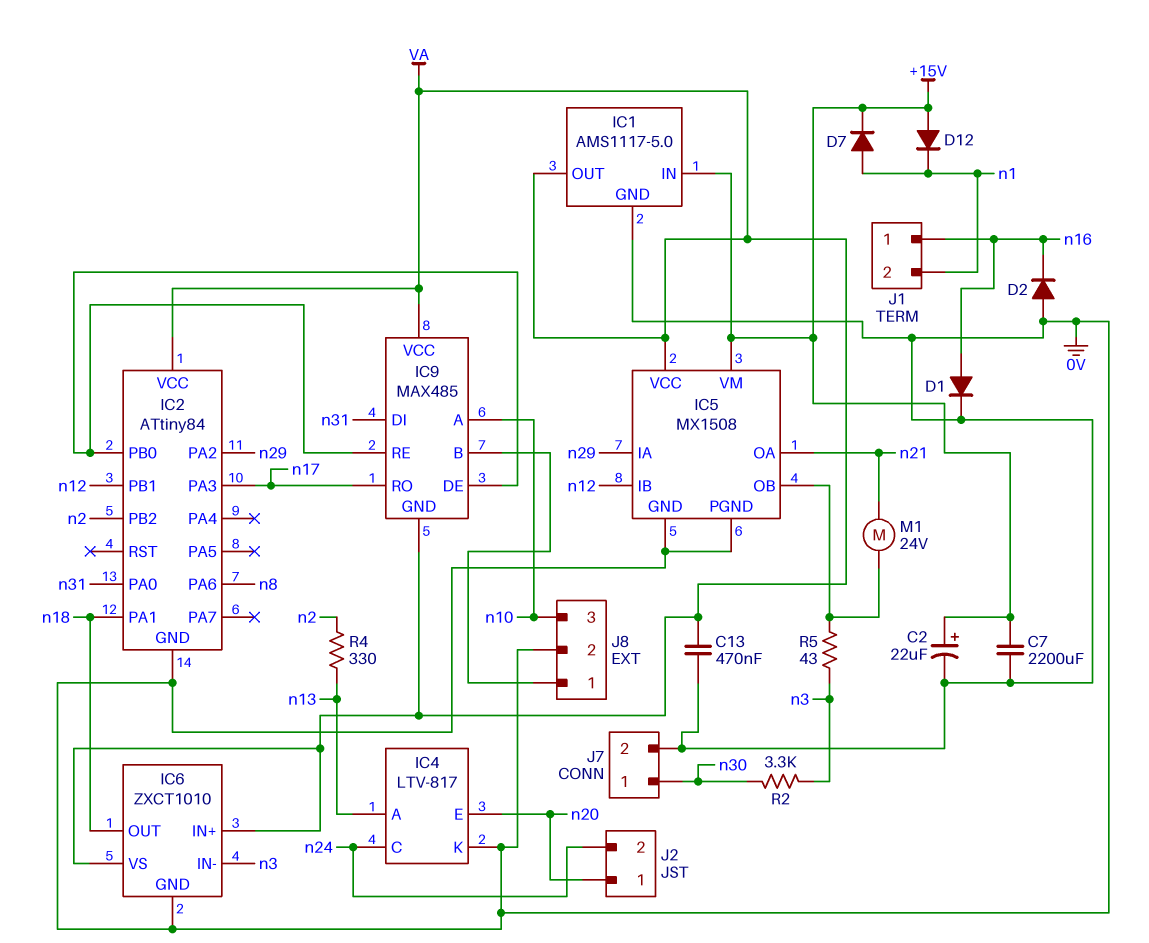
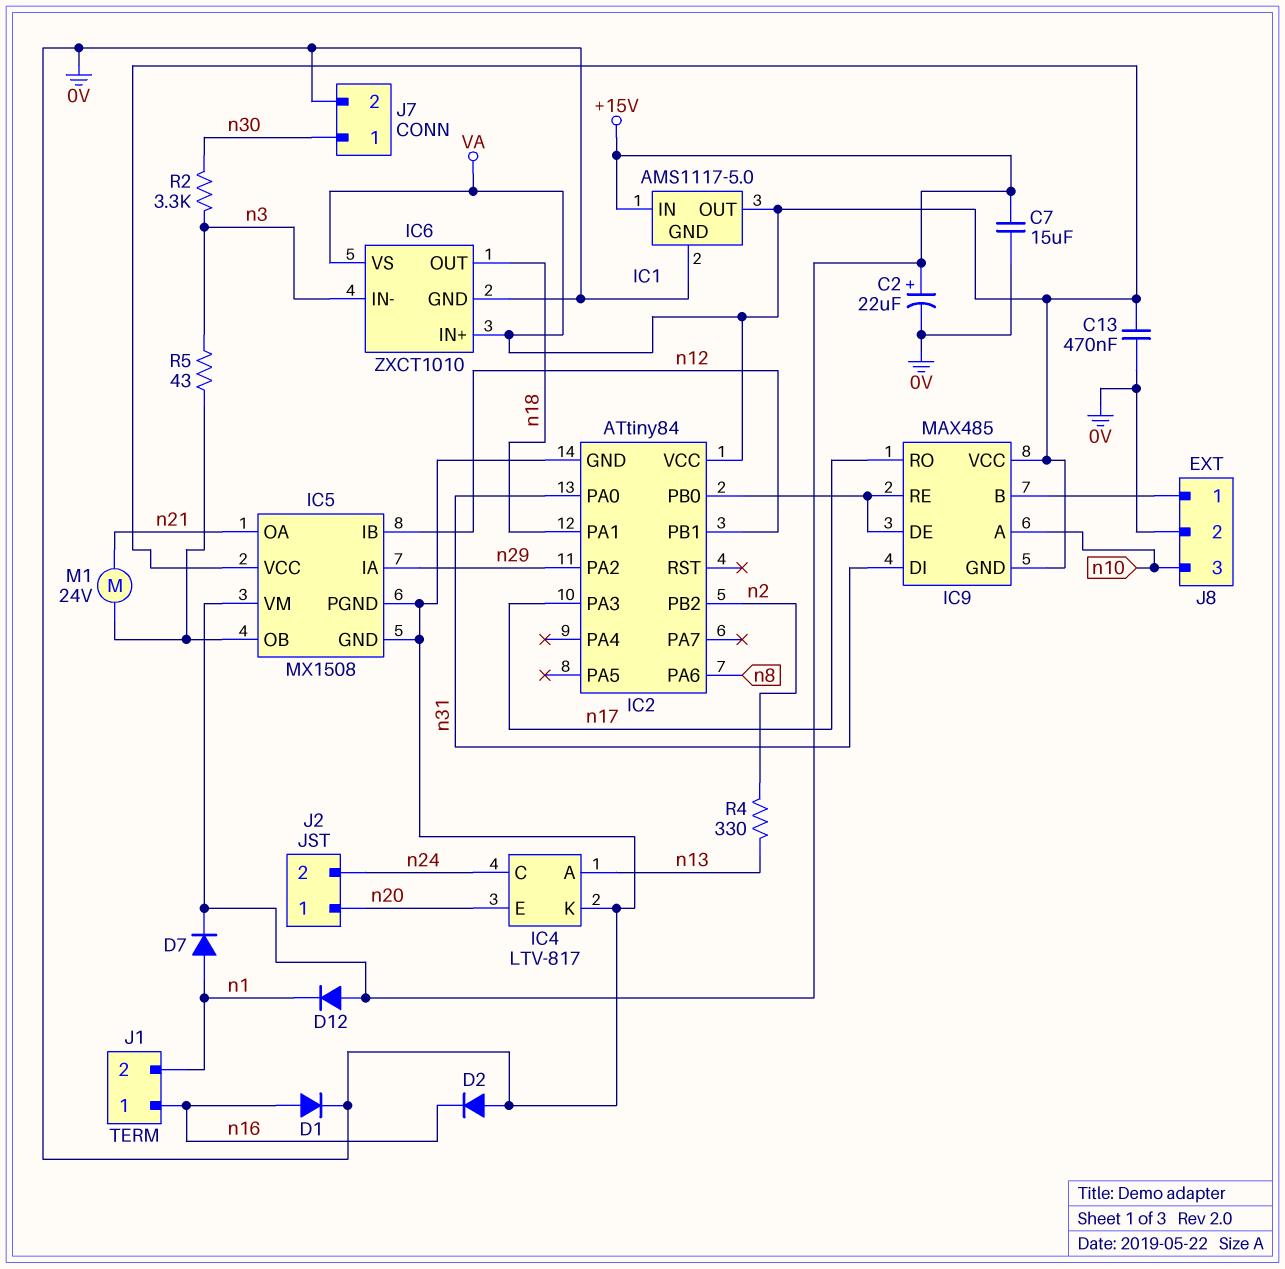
C7: 2200uF (+15V, 0V) -> 15uF (+15V, 0V)

